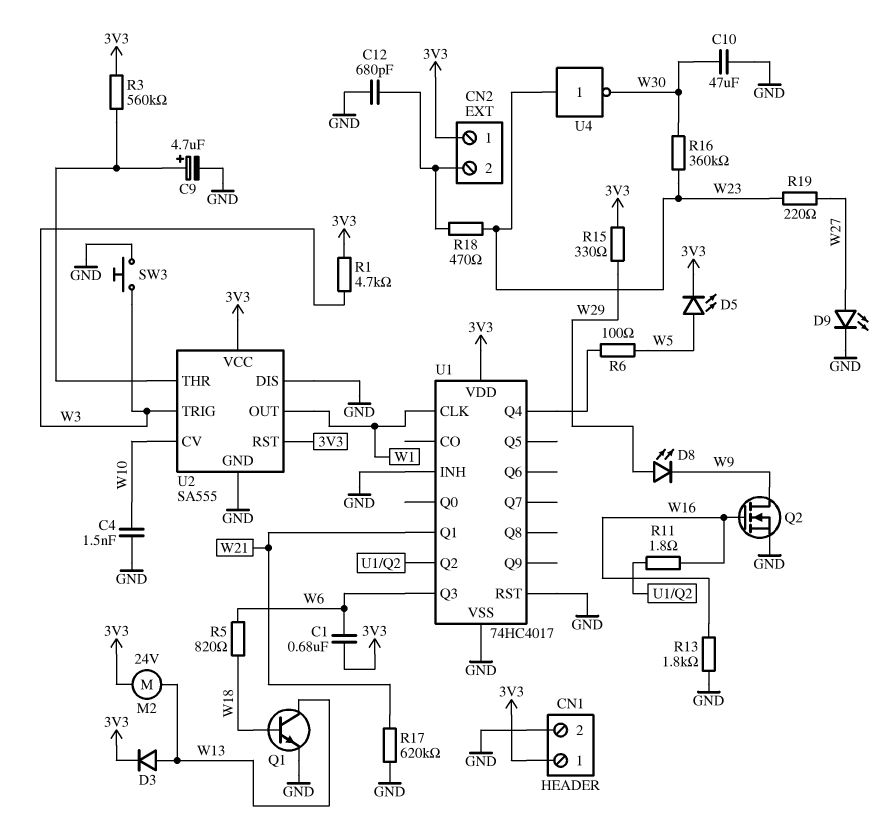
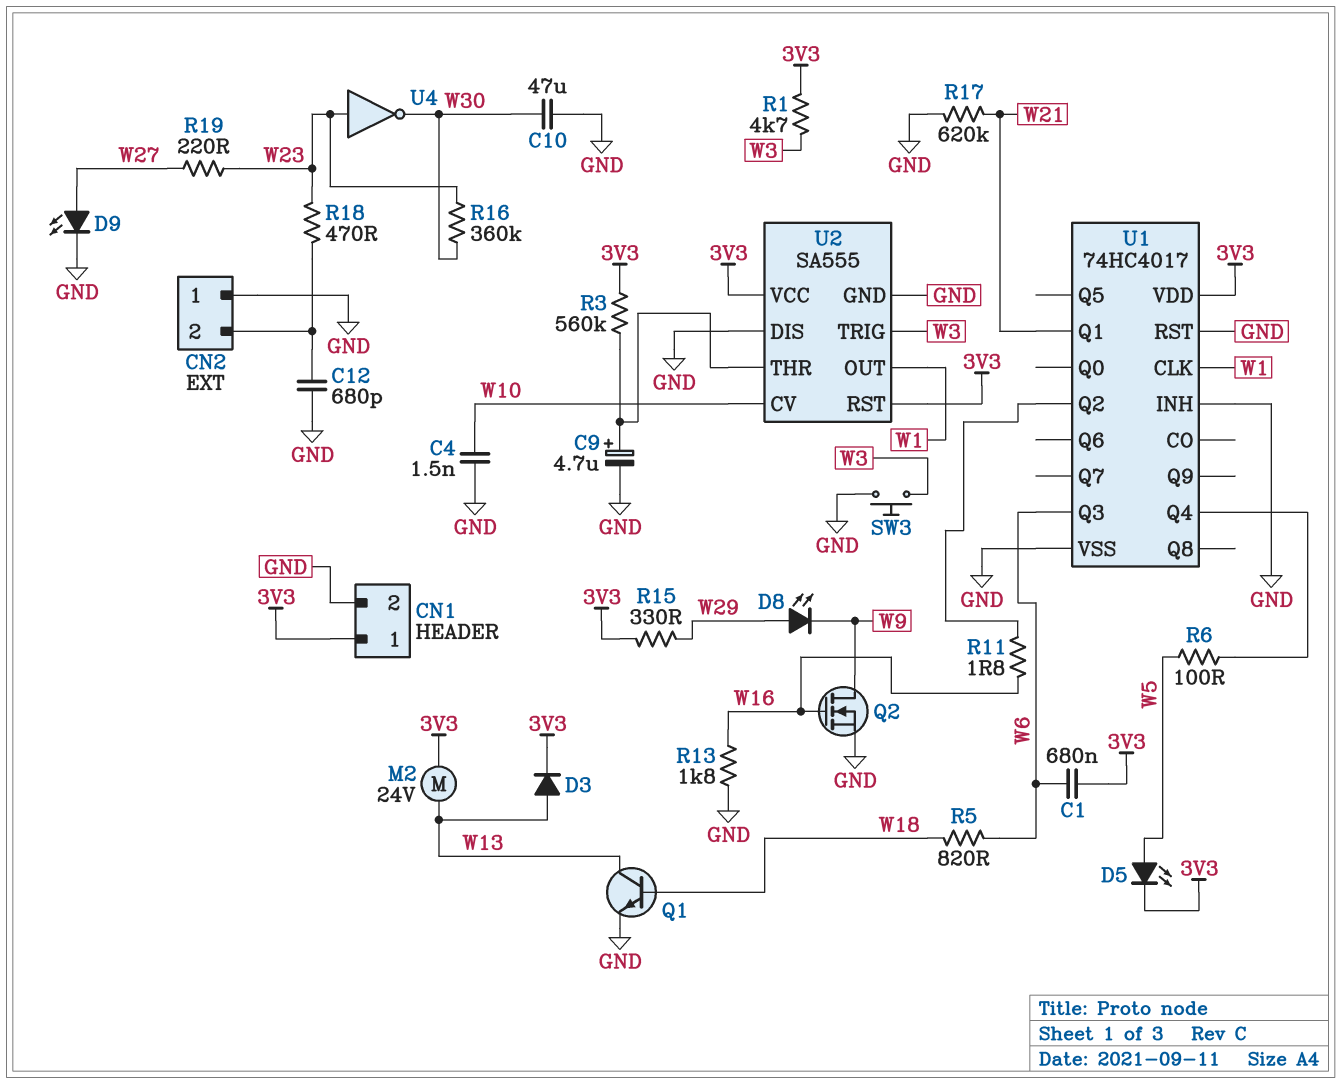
CN2 pin 1: 3V3 -> GND

